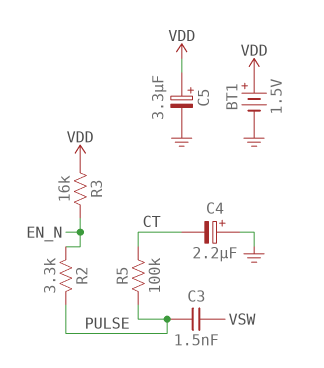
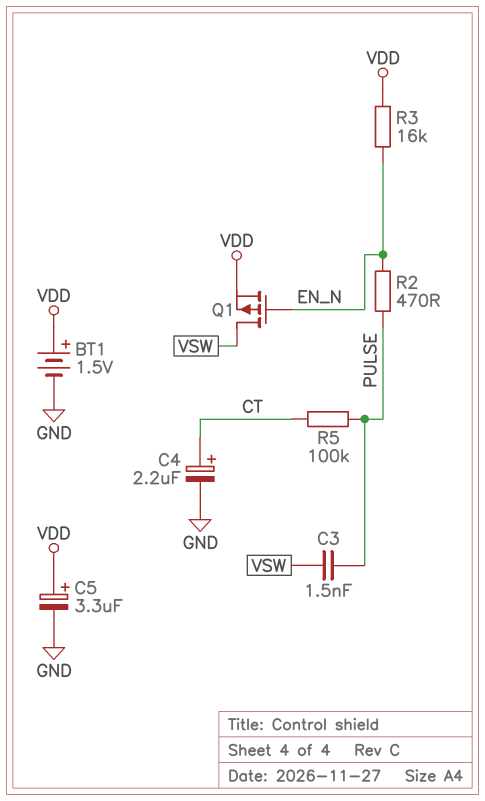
C4: 2.2uF (plus GND, minus CT) -> 2.2uF (plus CT, minus GND)
Q1: none -> PMOS (G EN_N, D VSW, S VDD)
R2: 3.3k (EN_N, PULSE) -> 470 (EN_N, PULSE)

